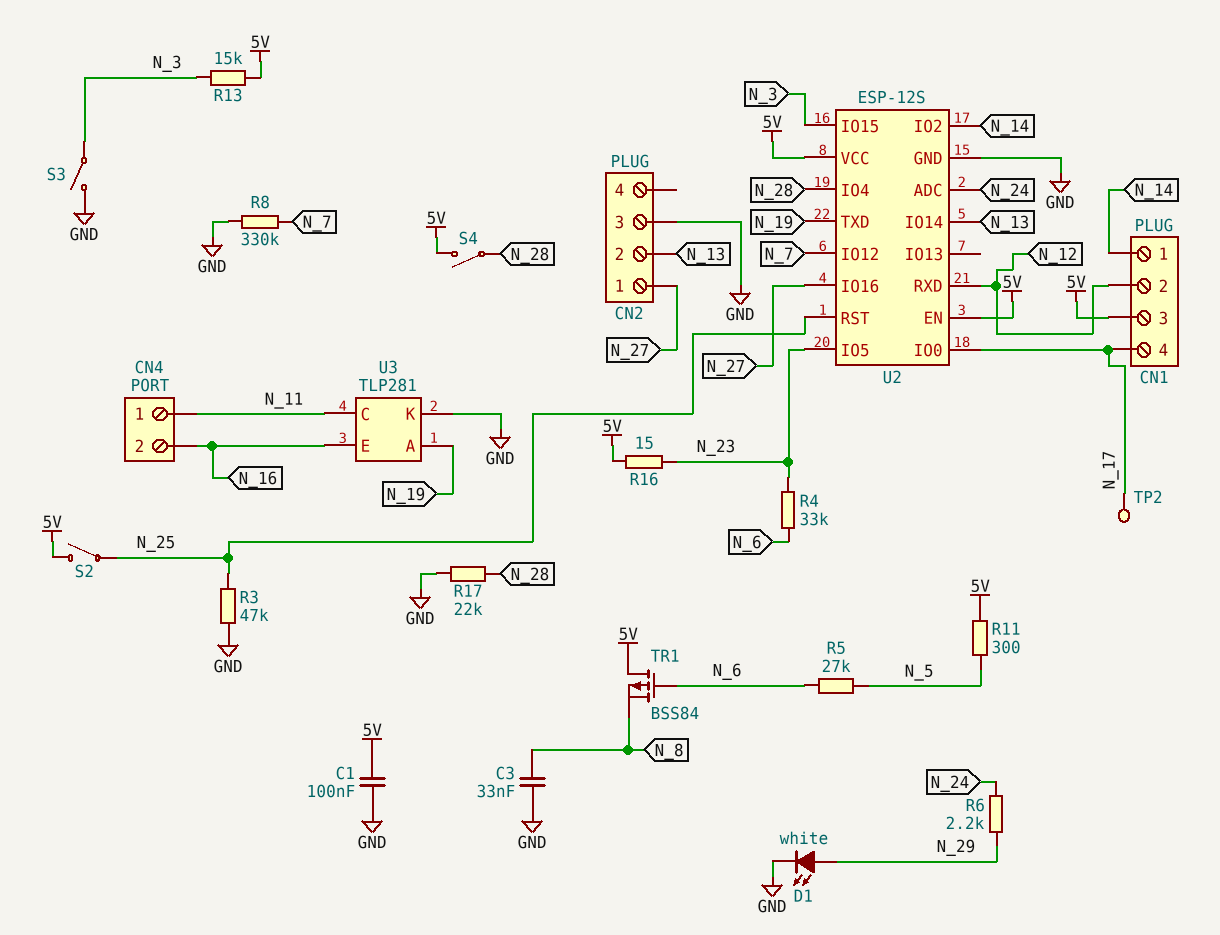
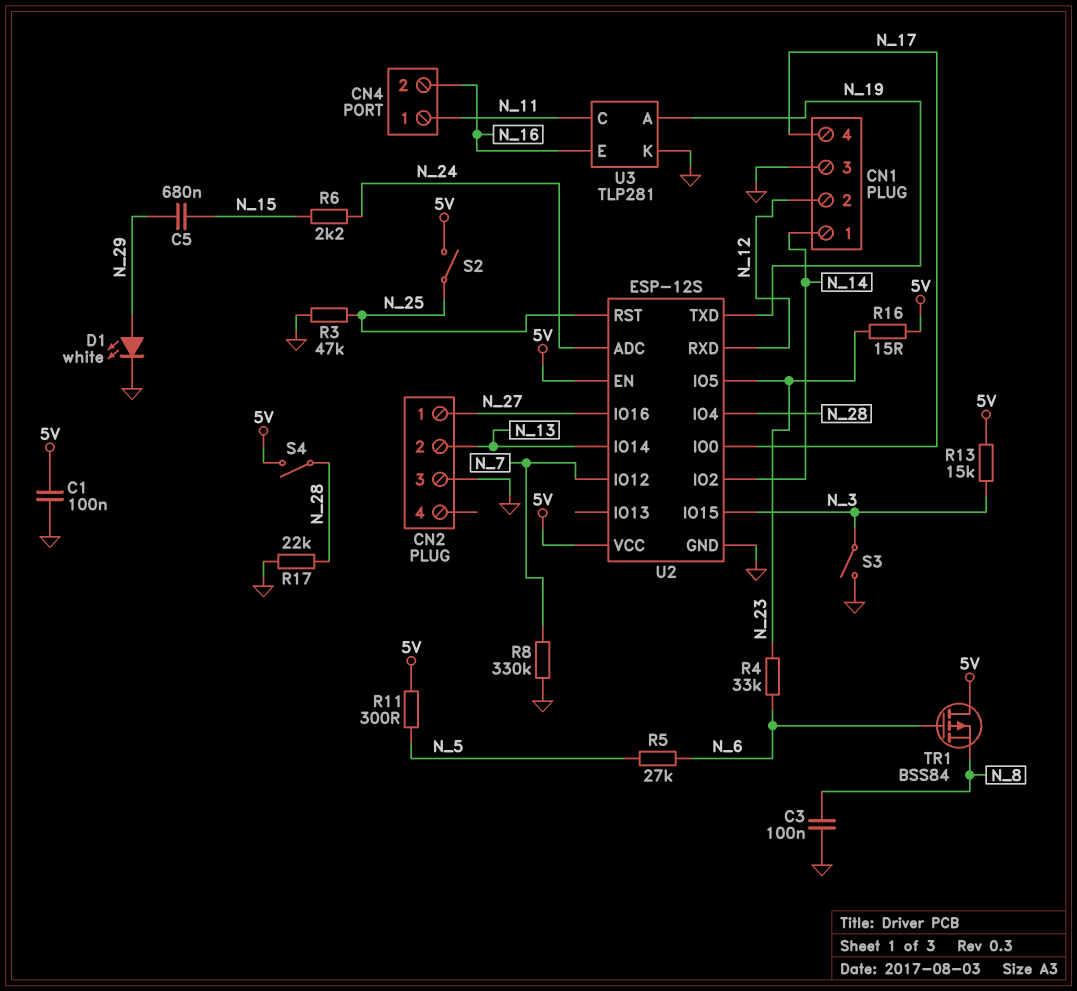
C3: 33nF (GND, N_8) -> 100nF (GND, N_8)
C5: none -> 680nF (N_15, N_29)
CN1 pin 3: 5V -> GND
R6: 2.2k (N_24, N_29) -> 2.2k (N_15, N_24)
TP2: test point (N_17) -> none

